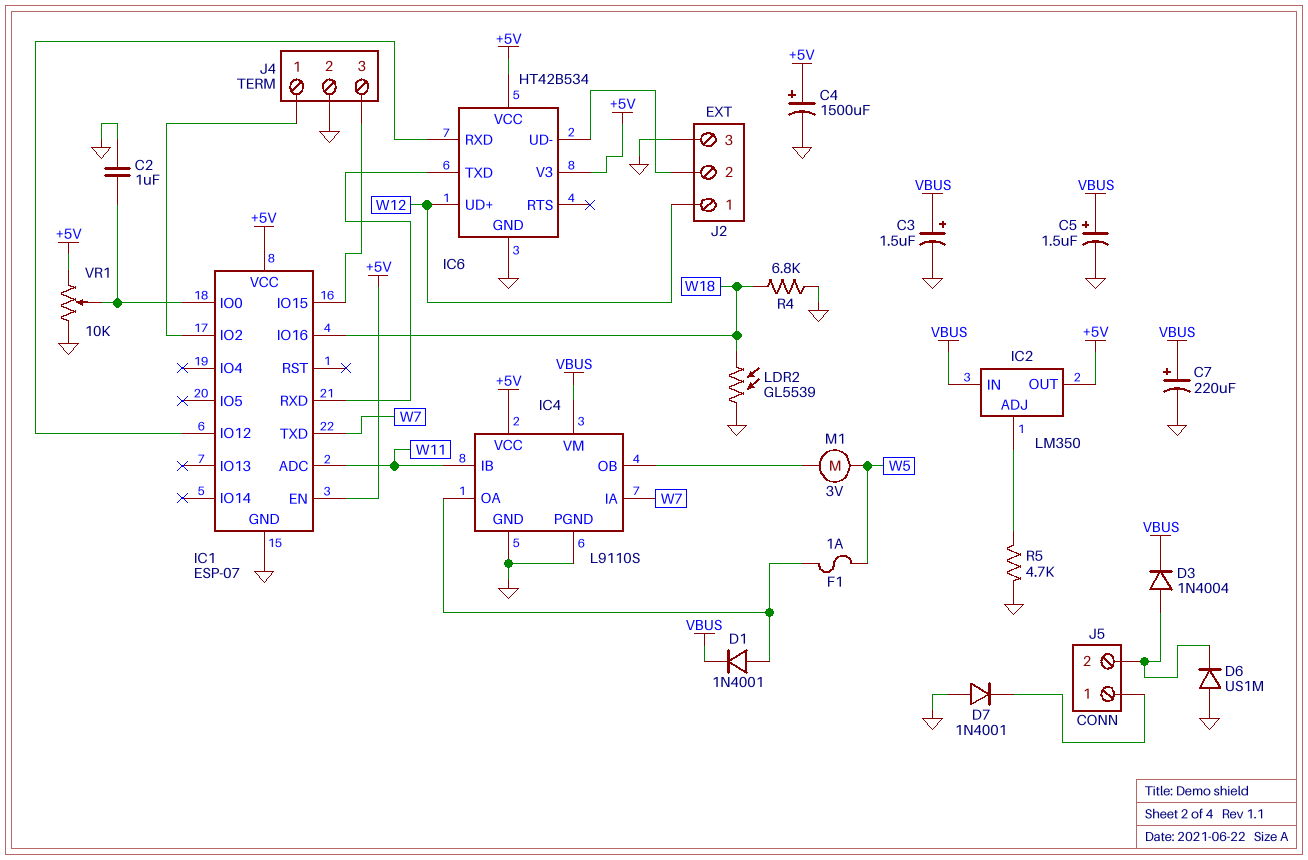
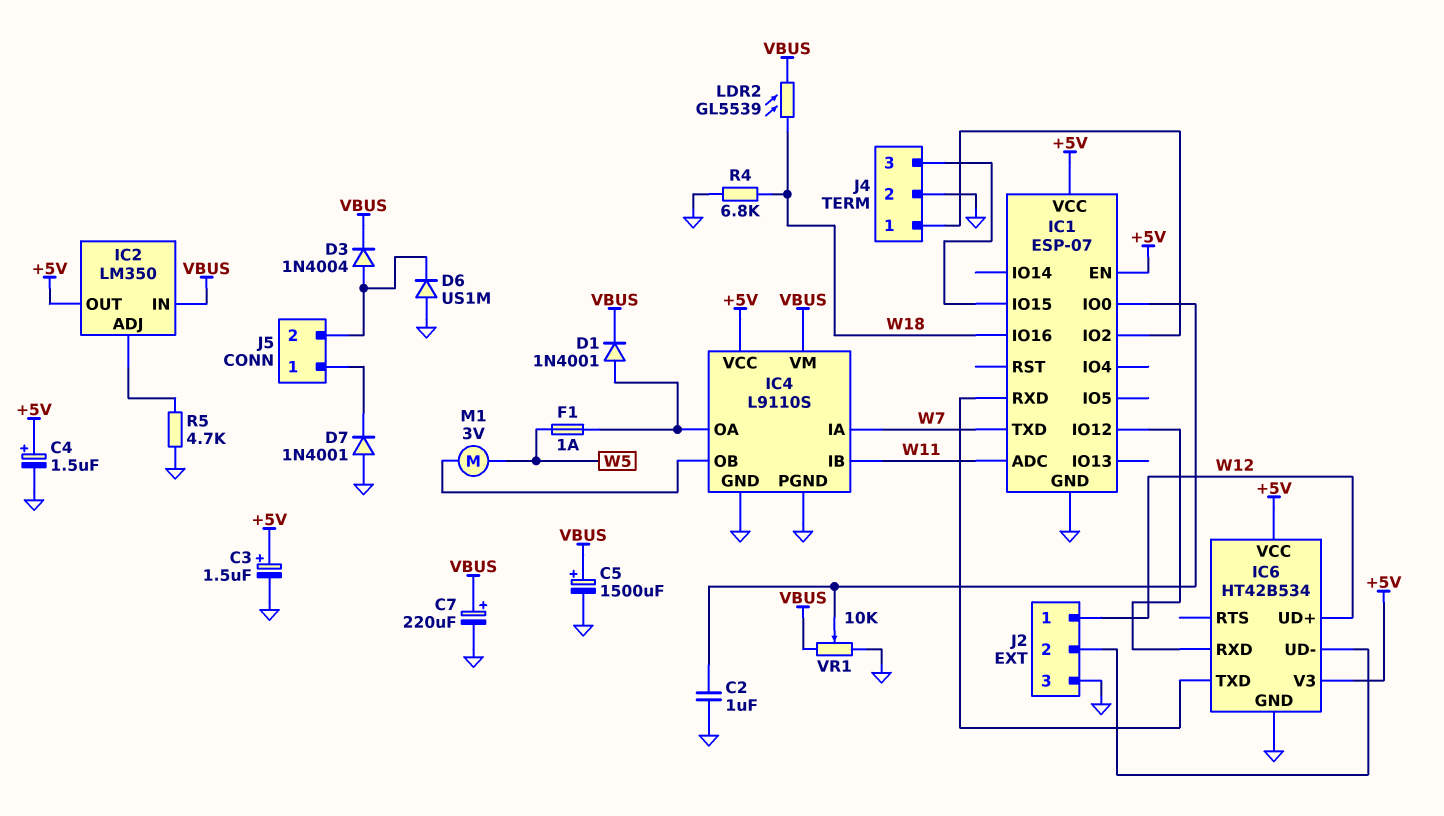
C3: 1.5uF (plus VBUS, minus GND) -> 1.5uF (plus +5V, minus GND)
C4: 1500uF (plus +5V, minus GND) -> 1.5uF (plus +5V, minus GND)
C5: 1.5uF (plus VBUS, minus GND) -> 1500uF (plus VBUS, minus GND)
LDR2: GL5539 (GND, W18) -> GL5539 (VBUS, W18)
VR1: 10k (+5V, GND, wiper IC1/IO0) -> 10k (GND, VBUS, wiper IC1/IO0)

